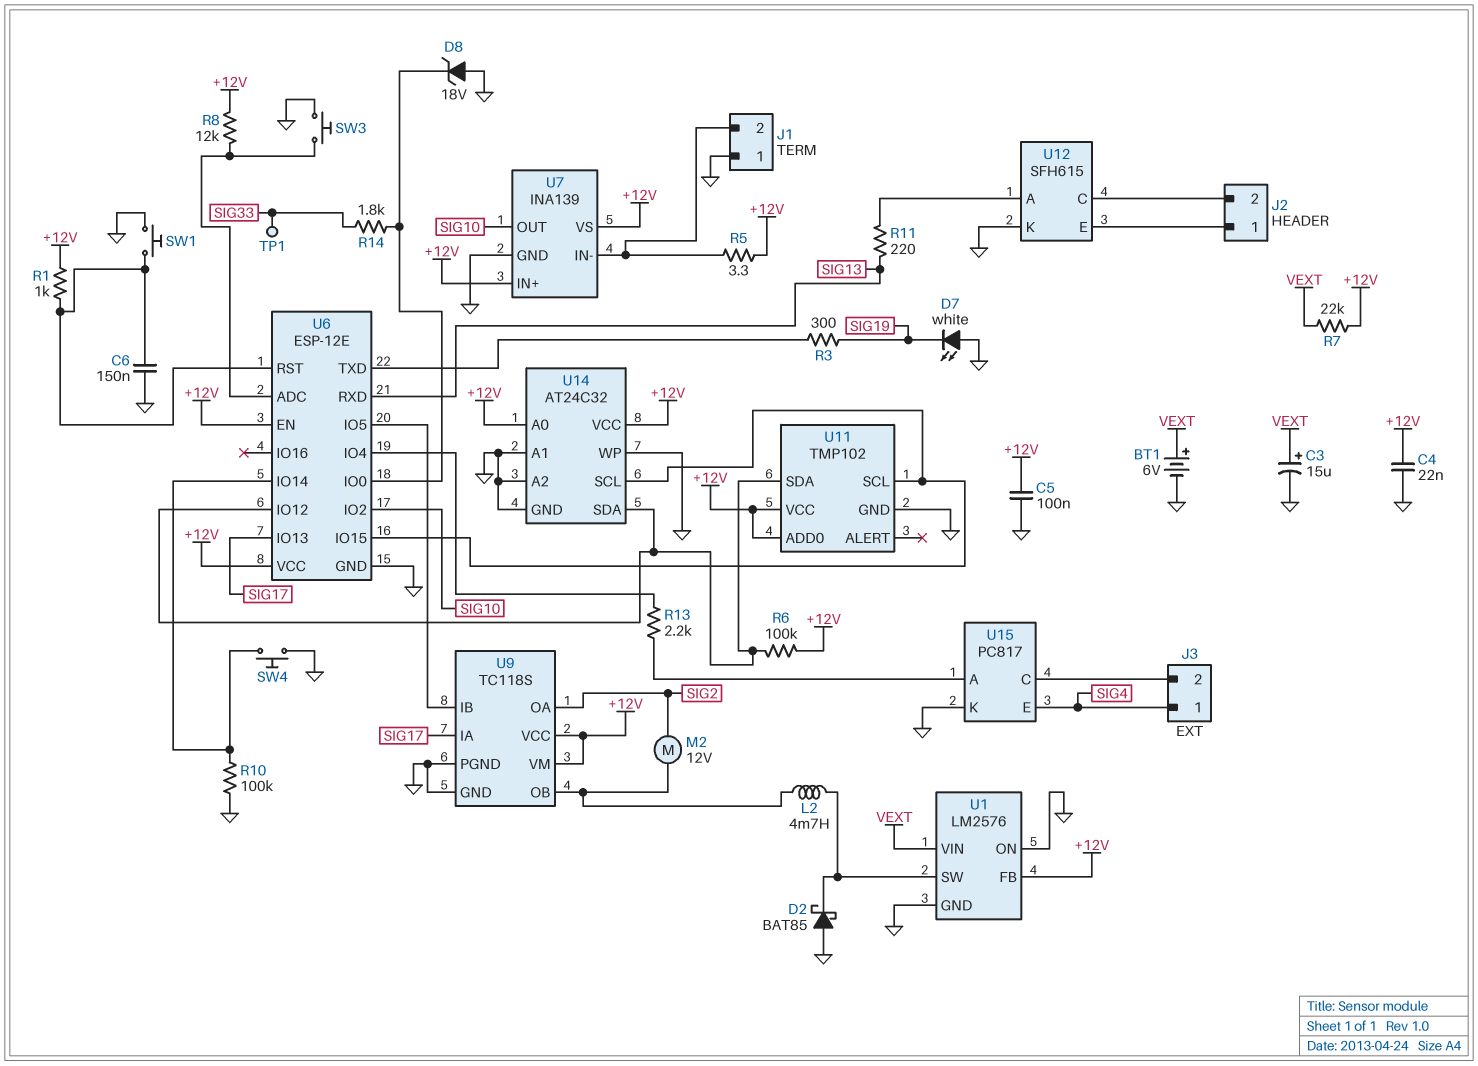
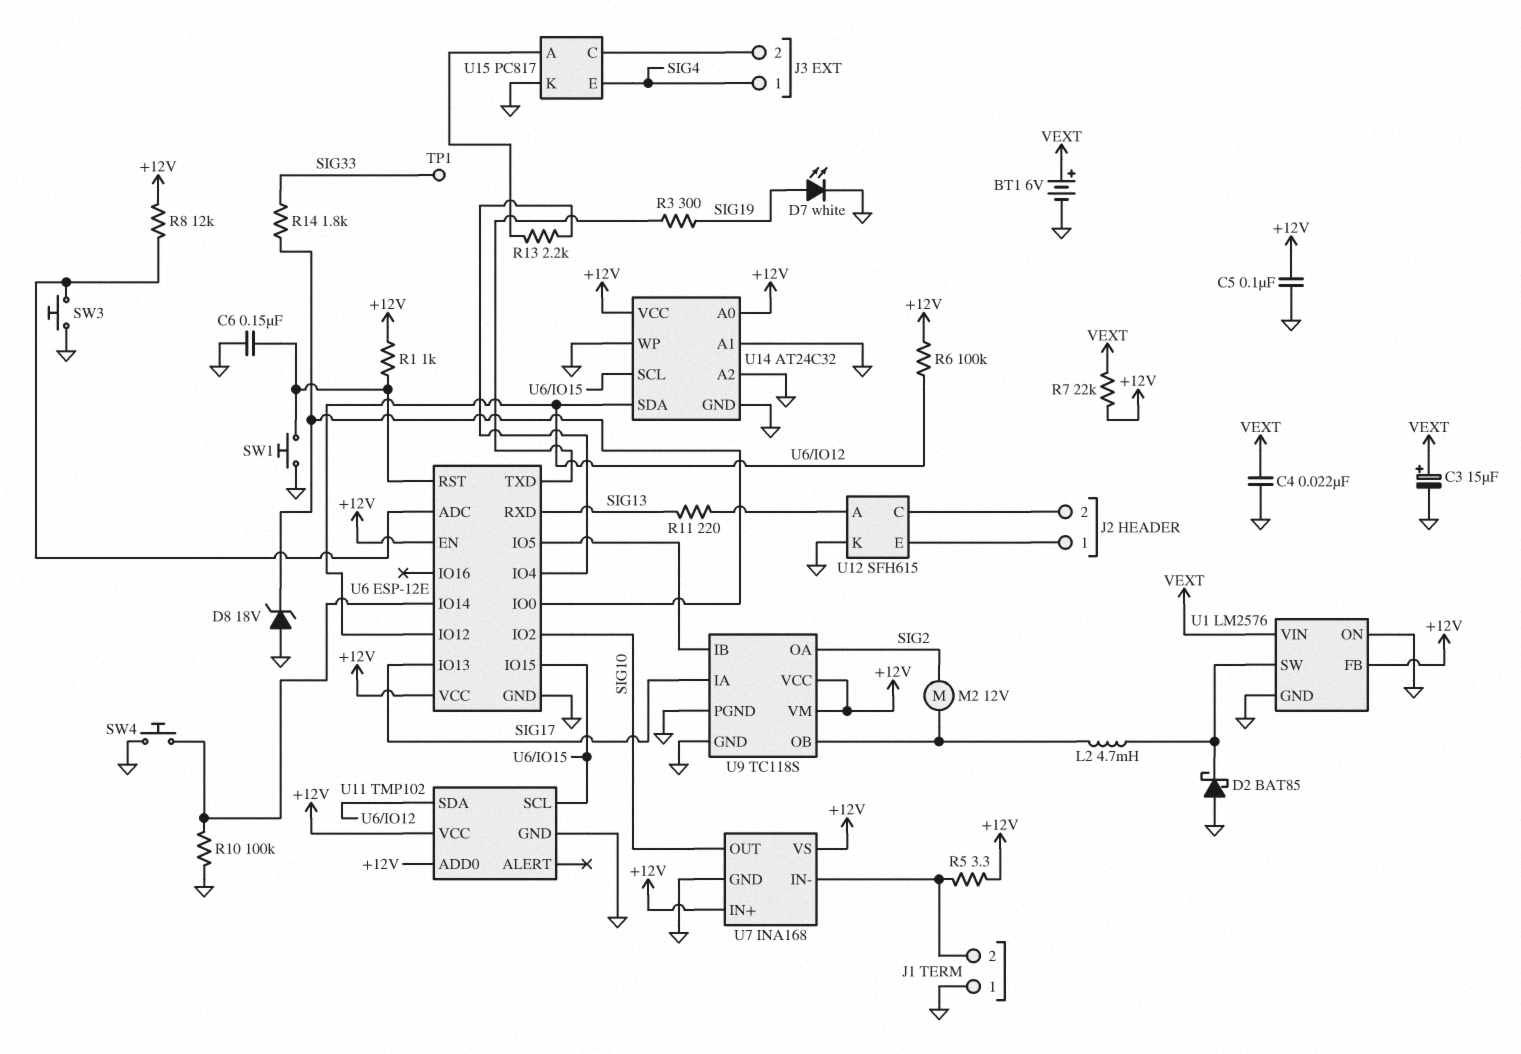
C4: 22nF (+12V, GND) -> 22nF (GND, VEXT)
D7: LED white (A GND, K SIG19) -> LED white (A SIG19, K GND)
U7: INA139 -> INA168

